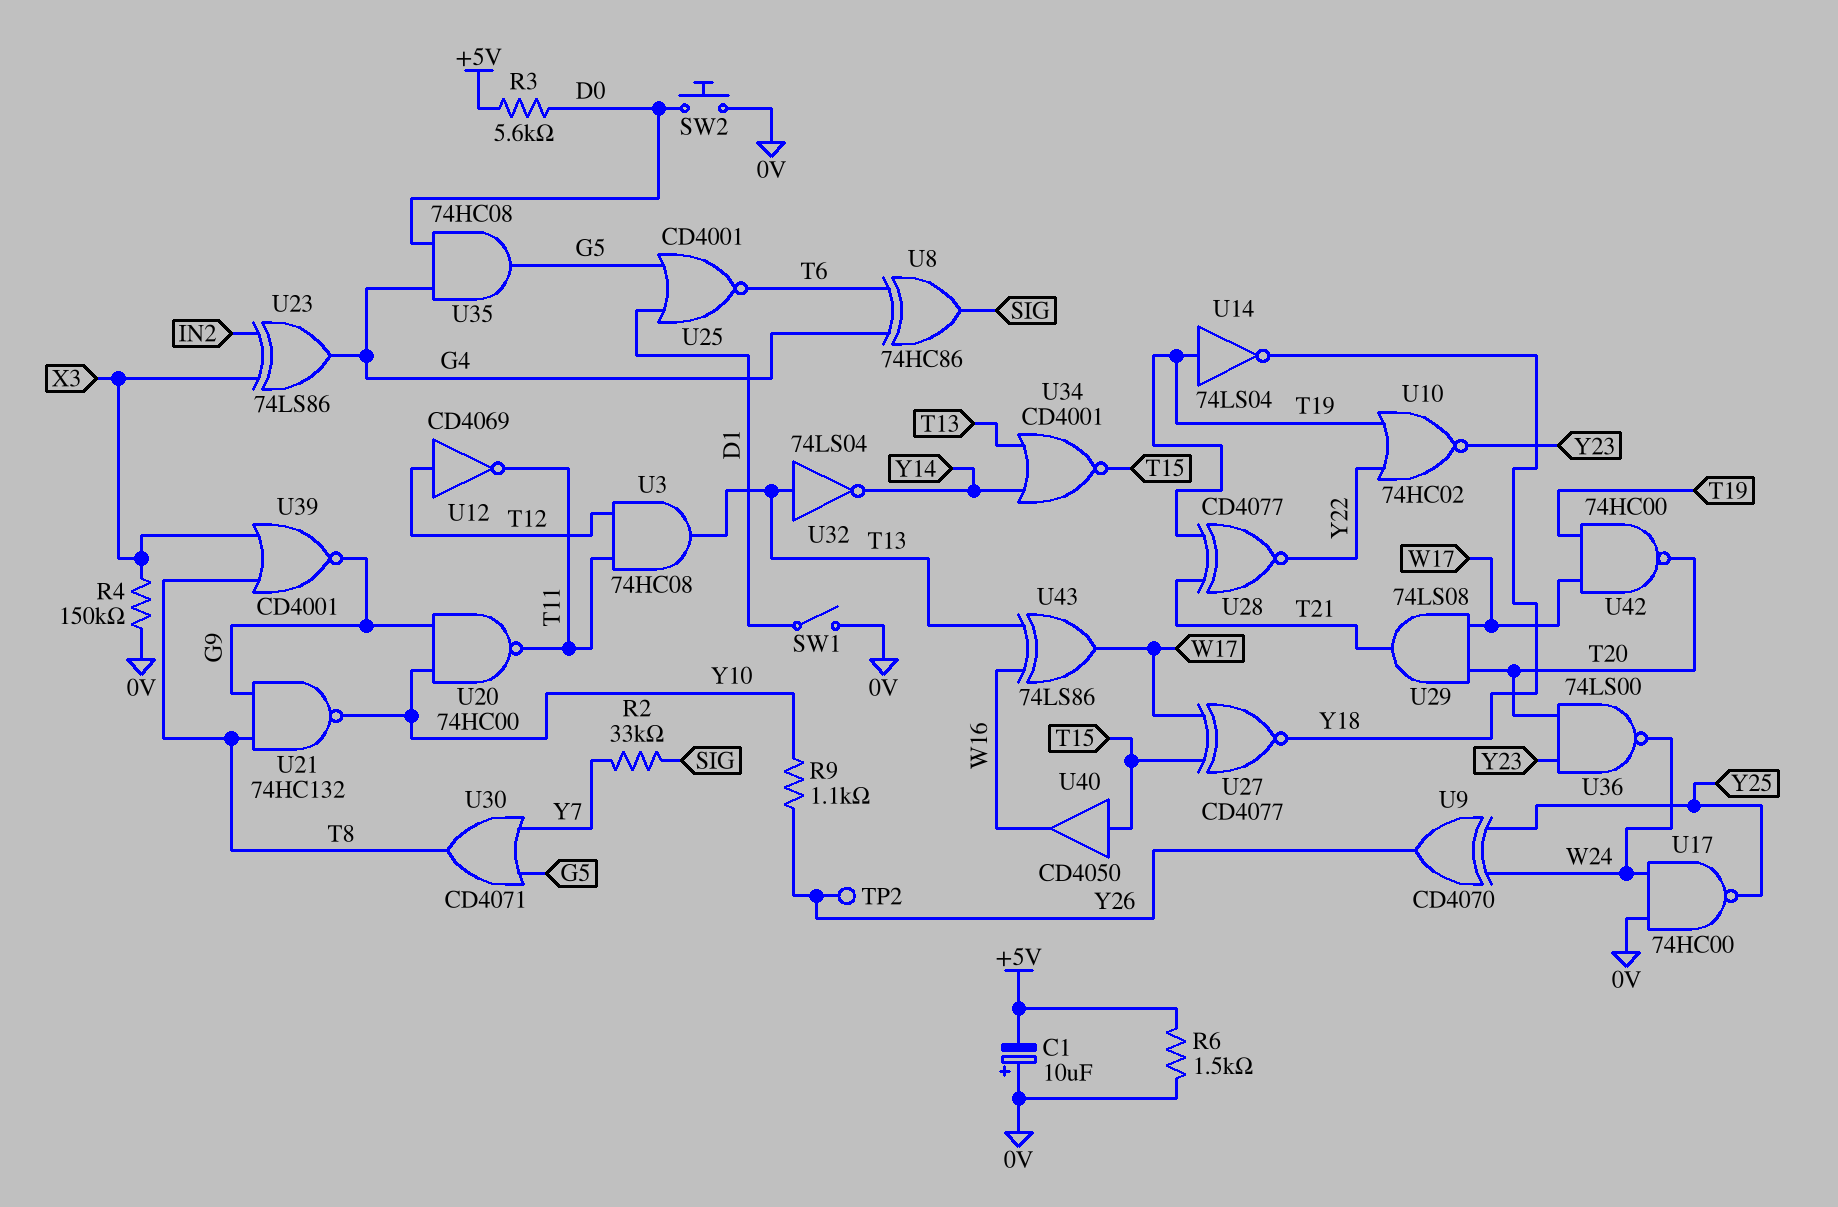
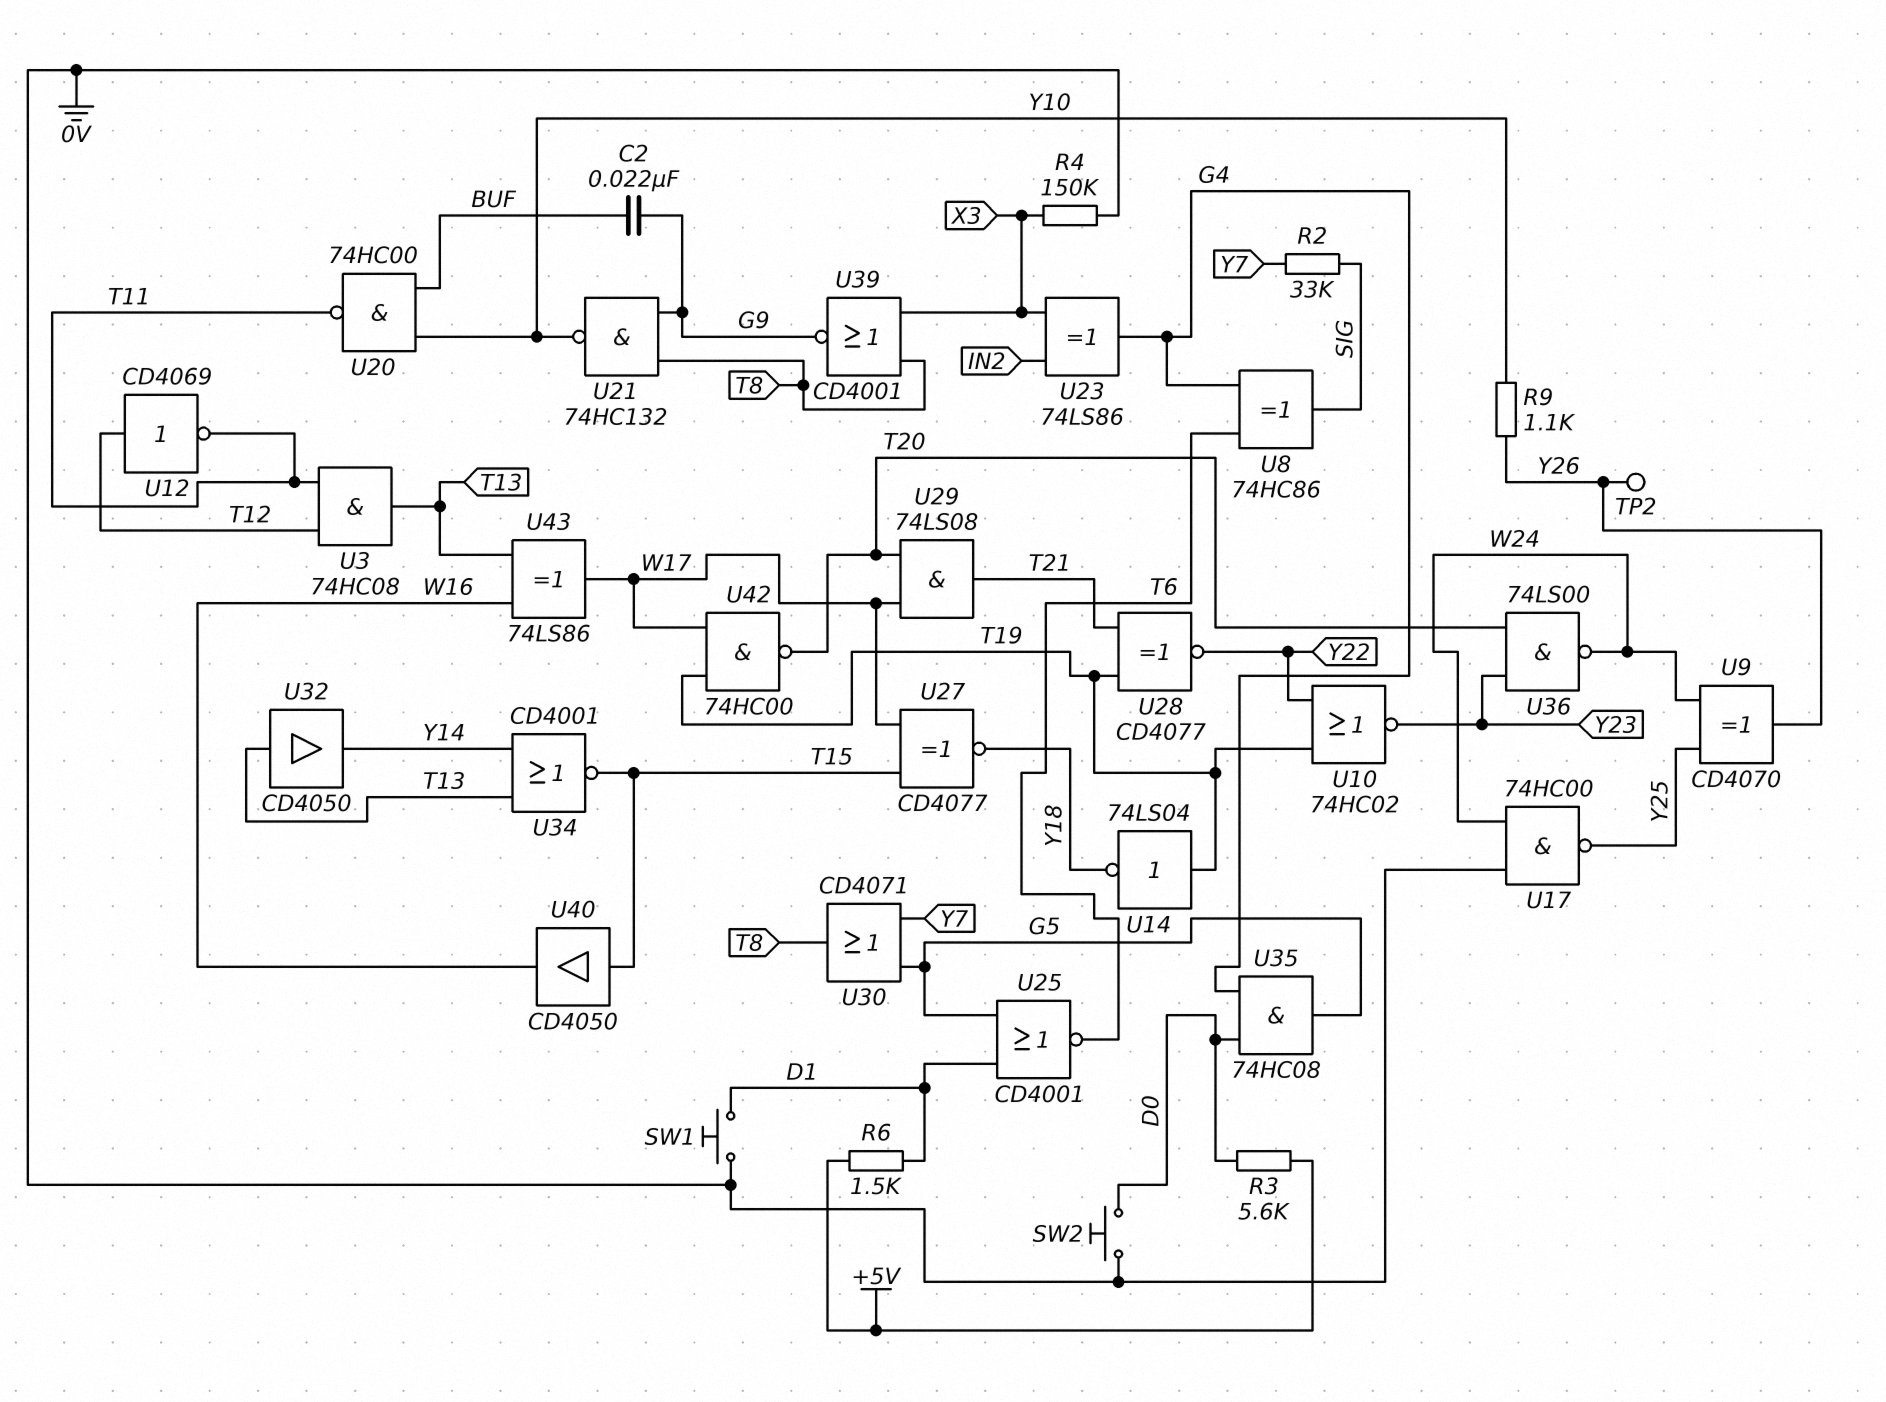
C1: 10uF (plus 0V, minus +5V) -> none
C2: none -> 22nF (BUF, G9)
R6: 1.5k (+5V, 0V) -> 1.5k (+5V, D1)
SW1: switch (0V, D1) -> button (0V, D1)
U20: NAND 74HC00 (in G9, in Y10, out T11) -> NAND 74HC00 (in BUF, in Y10, out T11)
U32: NOT 74LS04 (in T13, out Y14) -> buffer CD4050 (in T13, out Y14)

